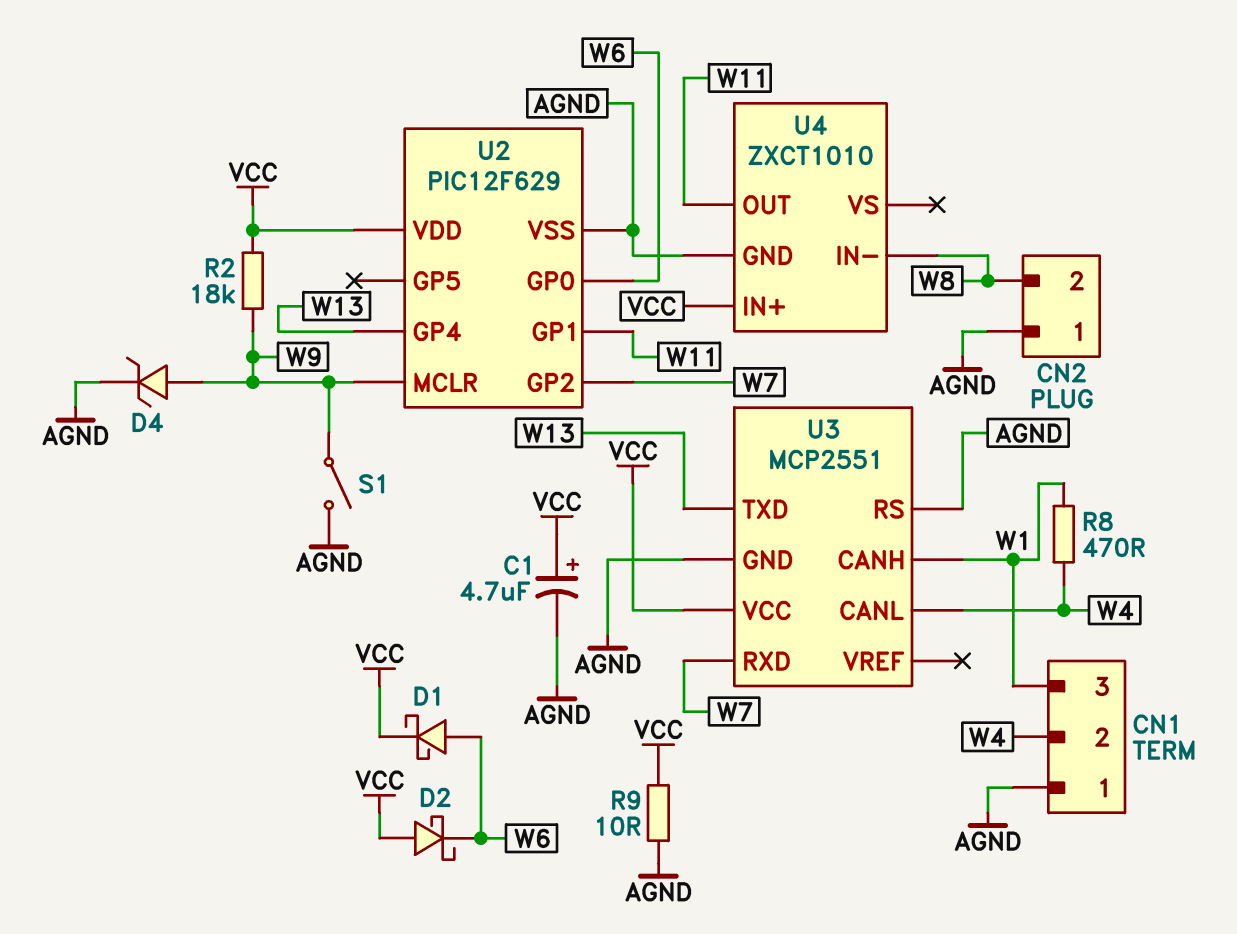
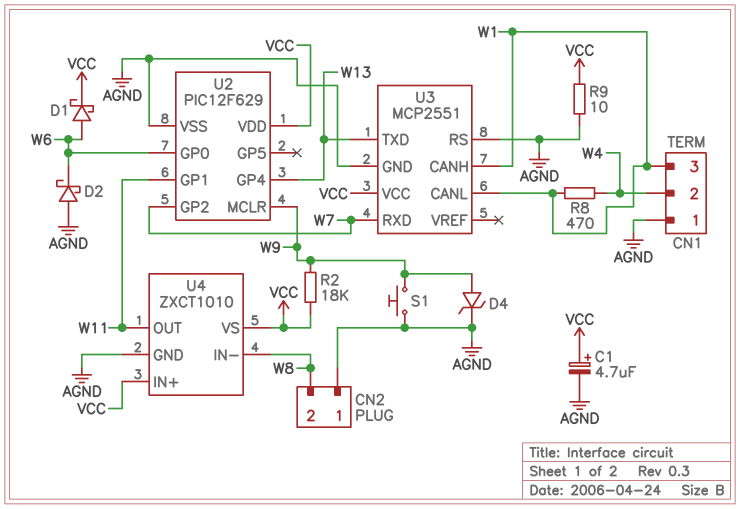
D2: schottky (A VCC, K W6) -> schottky (A AGND, K W6)
S1: switch (AGND, W9) -> button (AGND, W9)
U3 pin CANL: W4 -> W1
U4 pin VS: none -> VCC

